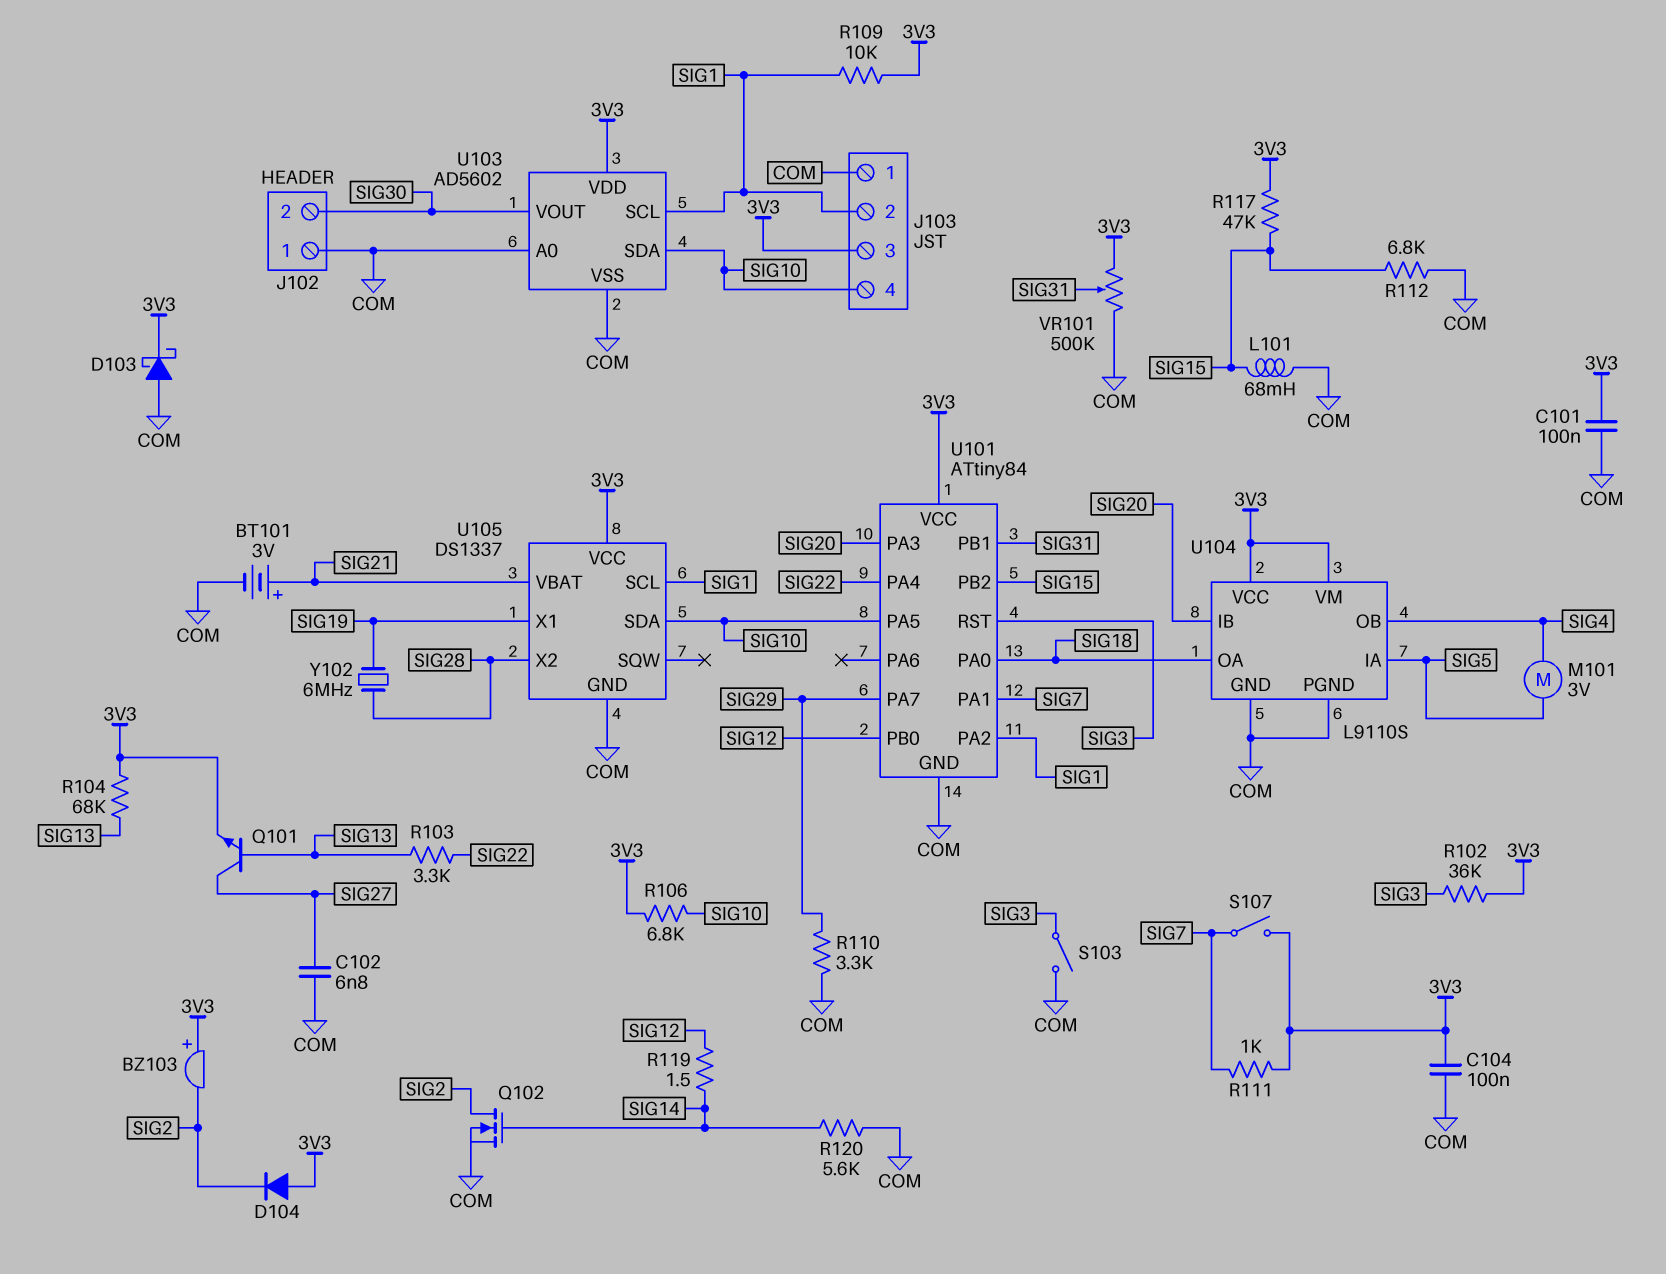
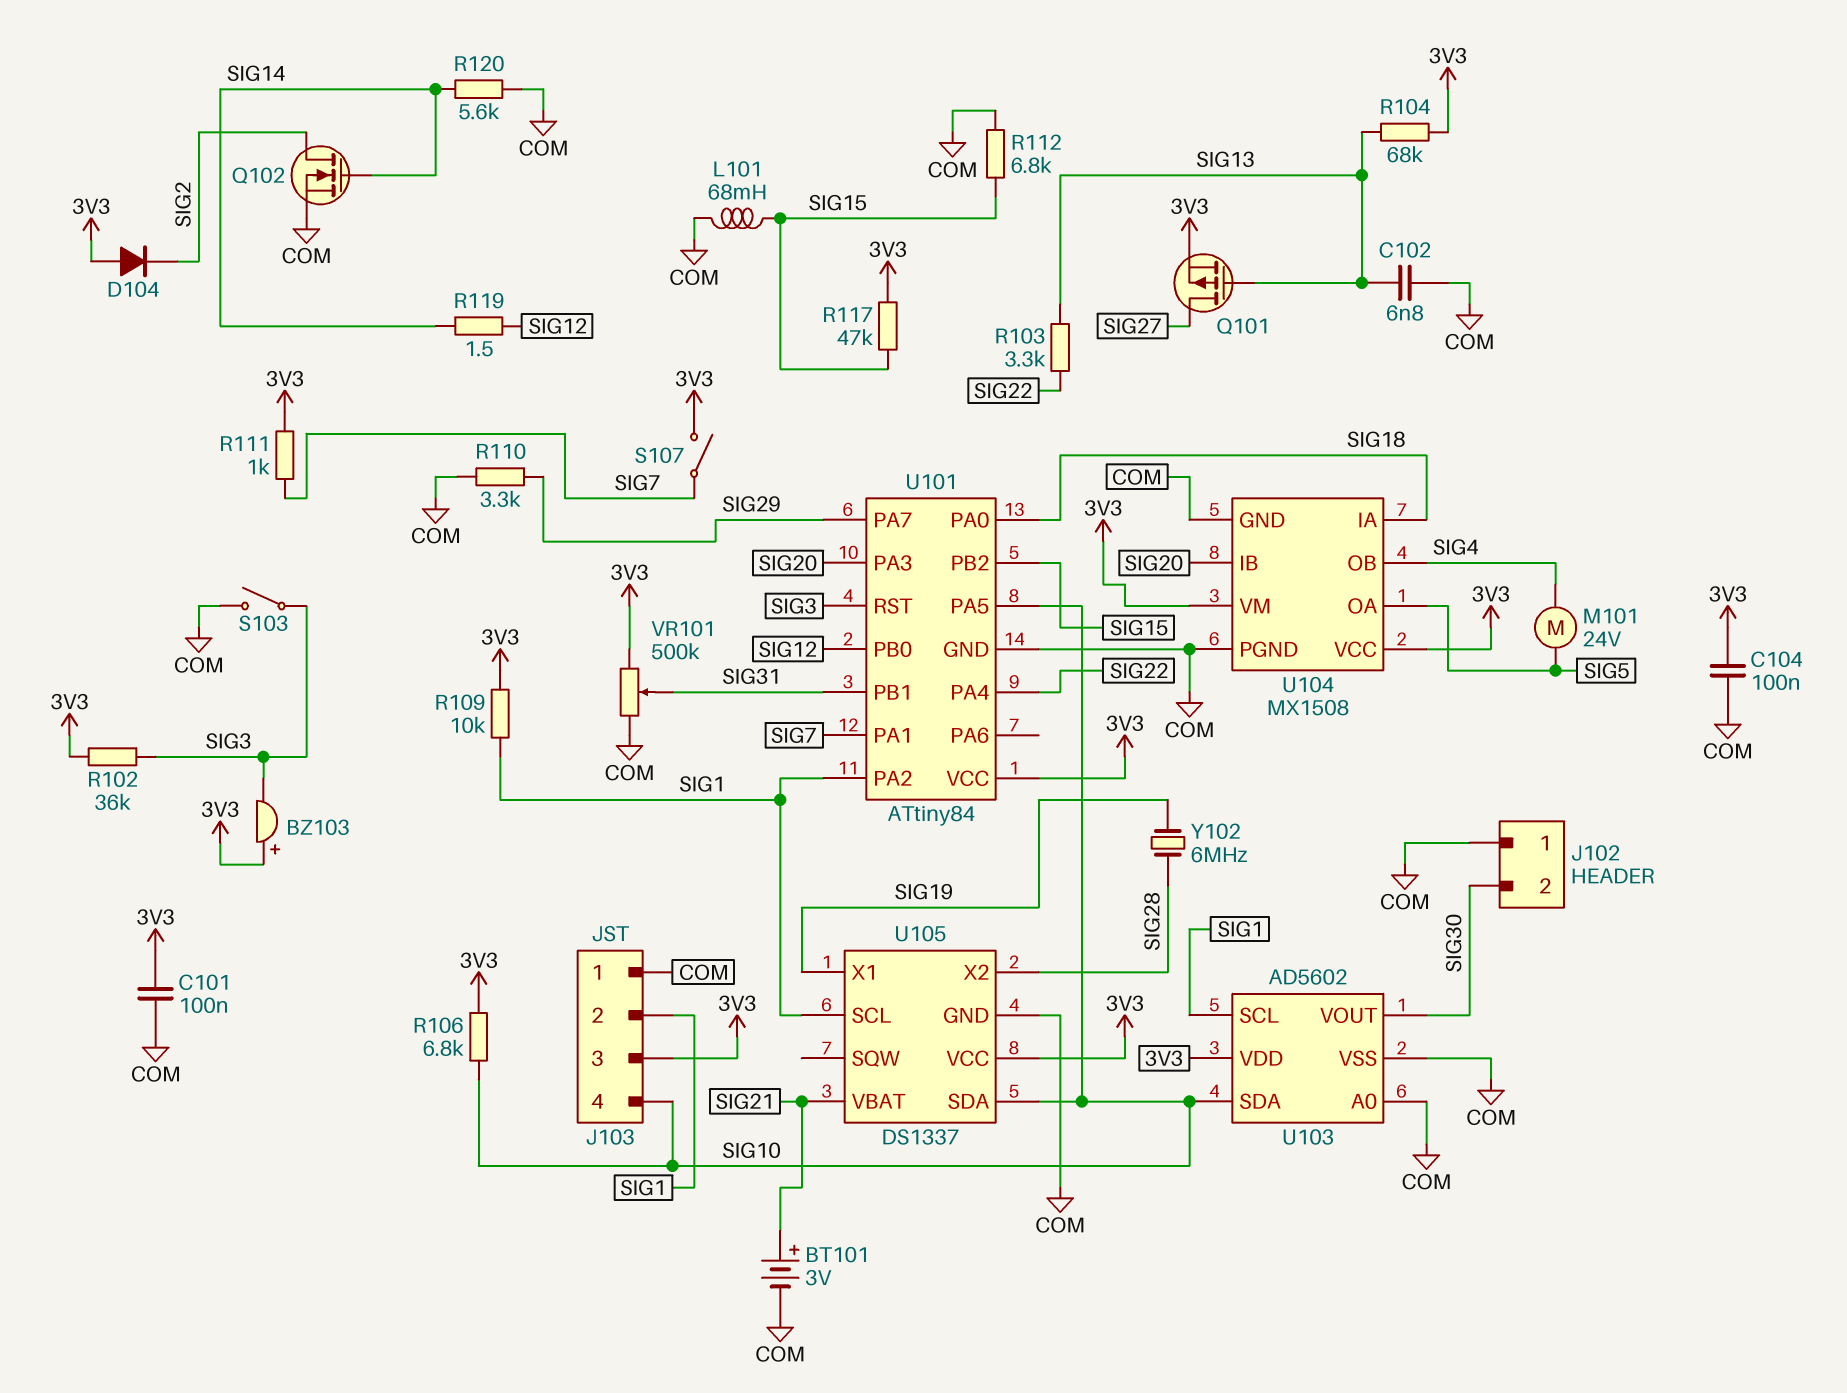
BZ103: buzzer (plus 3V3, minus SIG2) -> buzzer (plus 3V3, minus SIG3)
C102: 6.8nF (COM, SIG27) -> 6.8nF (COM, SIG13)
D103: schottky (A COM, K 3V3) -> none
M101: motor 3V (SIG4, SIG5) -> motor 24V (SIG4, SIG5)
Q101: NPN (B SIG13, C SIG27, E 3V3) -> PMOS (G SIG13, D SIG27, S 3V3)
U104: L9110S -> MX1508
U104 pin IA: SIG5 -> SIG18
U104 pin OA: SIG18 -> SIG5

